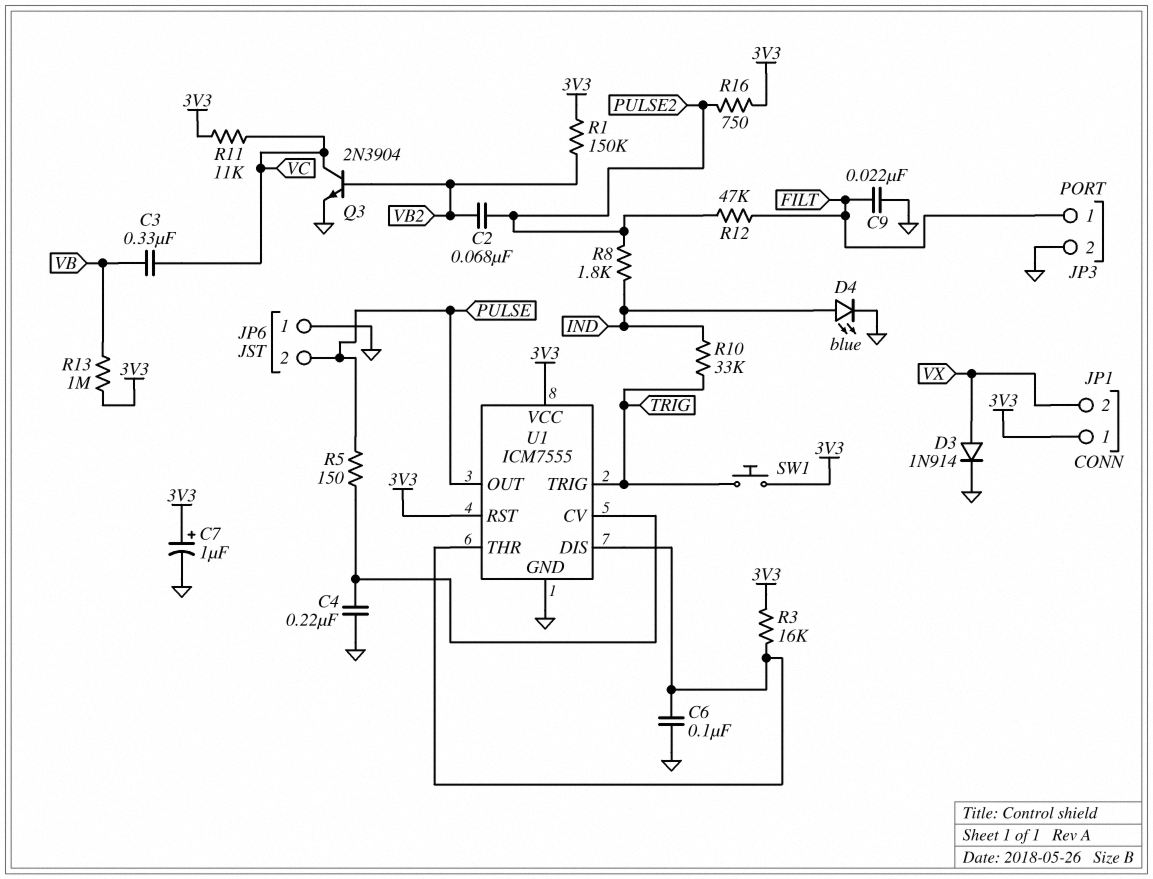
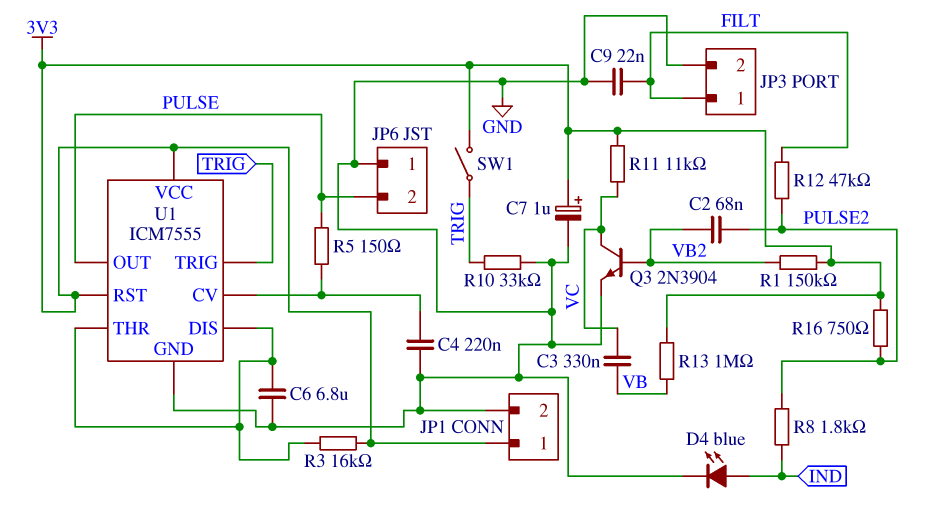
C6: 100nF (GND, U1/DIS) -> 6.8uF (GND, U1/DIS)
D3: diode 1N914 (A VX, K GND) -> none
JP1 pin 2: VX -> GND
R10: 33k (IND, TRIG) -> 33k (GND, TRIG)
SW1: button (3V3, TRIG) -> switch (3V3, TRIG)

